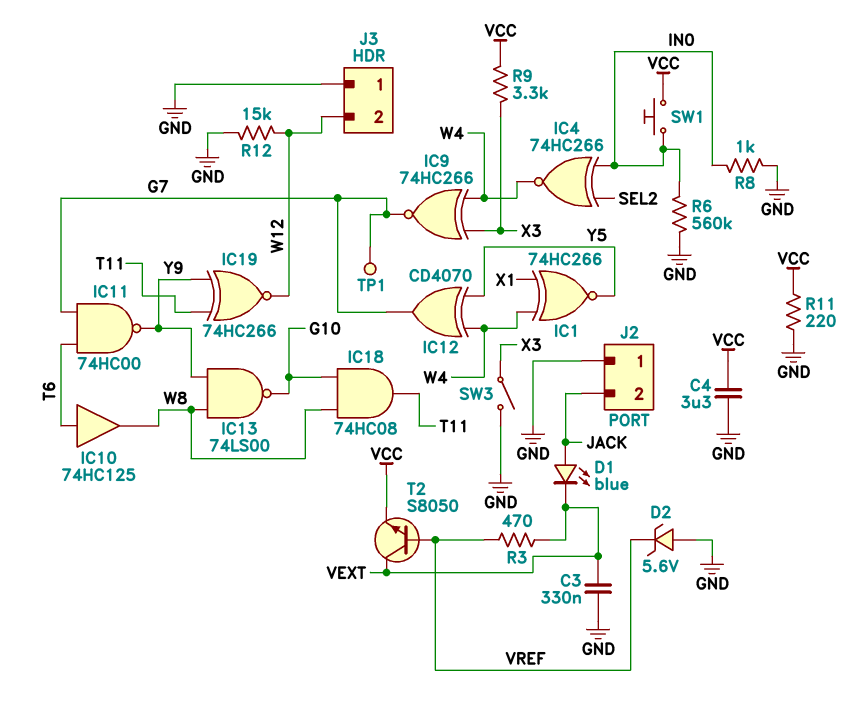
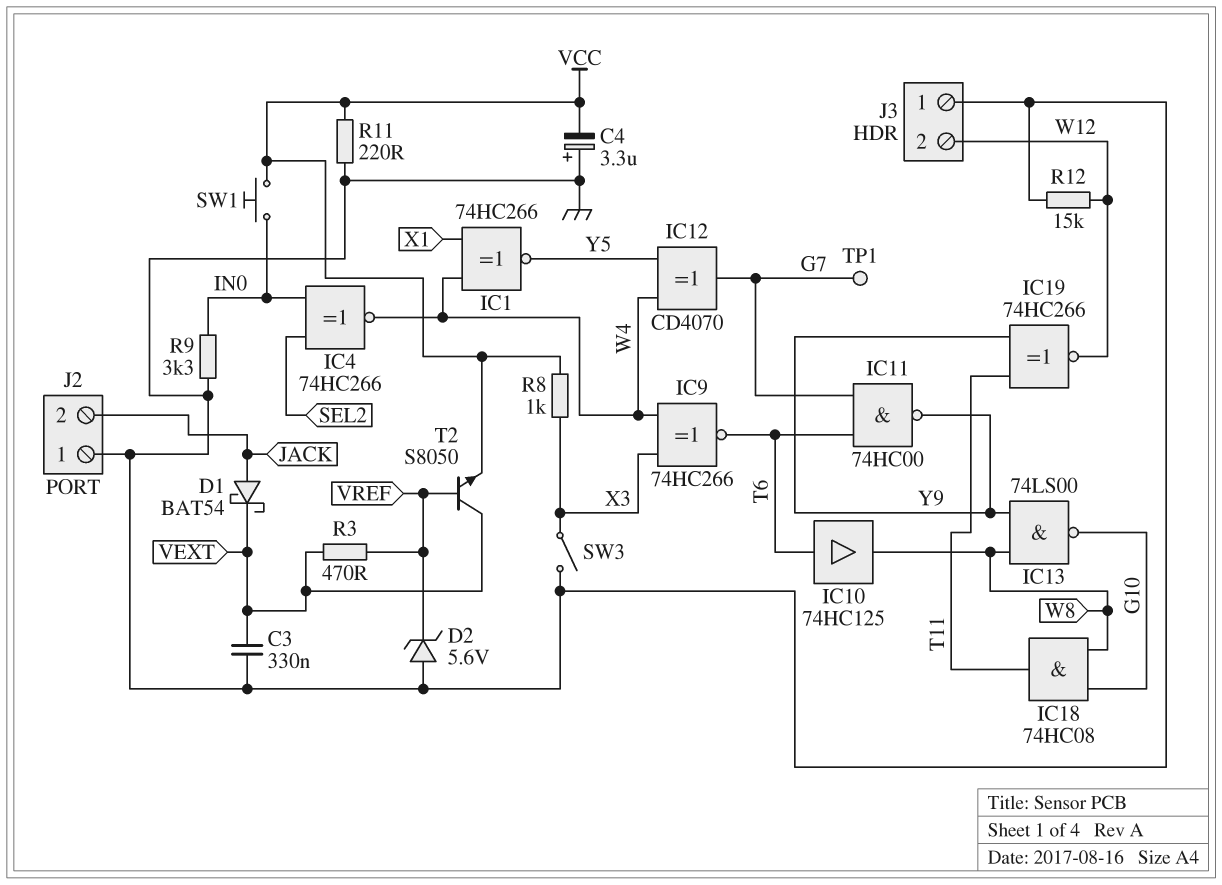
C4: 3.3uF (GND, VCC) -> 3.3uF (plus GND, minus VCC)
D1: LED blue (A JACK, K VEXT) -> schottky BAT54 (A JACK, K VEXT)
IC9: XNOR 74HC266 (in W4, in X3, out G7) -> XNOR 74HC266 (in W4, in X3, out T6)
R6: 560k (GND, IN0) -> none
R8: 1k (GND, IN0) -> 1k (VCC, X3)
R9: 3.3k (VCC, X3) -> 3.3k (GND, IN0)

